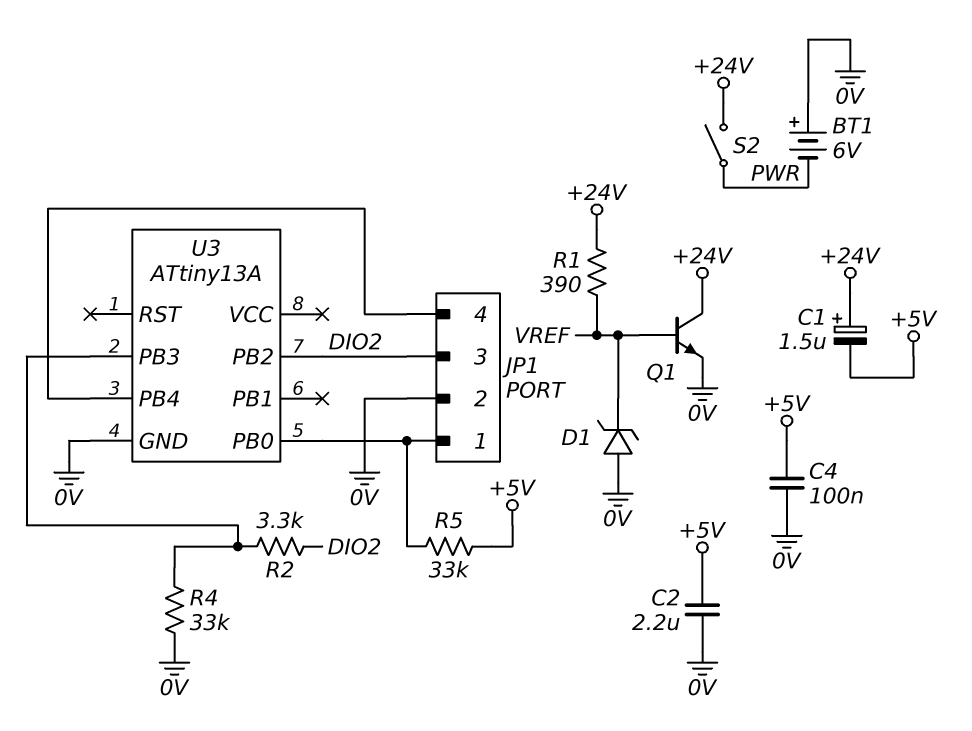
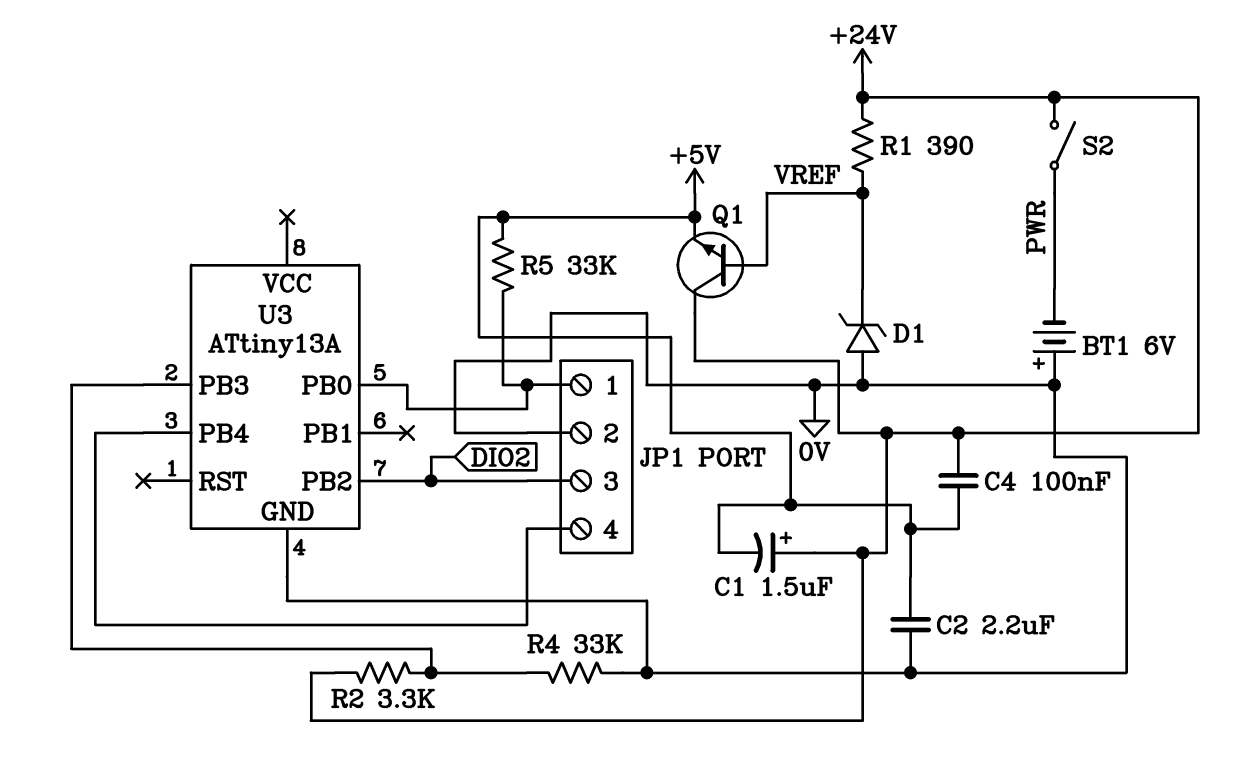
C4: 100nF (+5V, 0V) -> 100nF (+5V, +24V)
Q1: NPN (B VREF, C +24V, E 0V) -> NPN (B VREF, C +24V, E +5V)
R2: 3.3k (DIO2, U3/PB3) -> 3.3k (+24V, U3/PB3)

